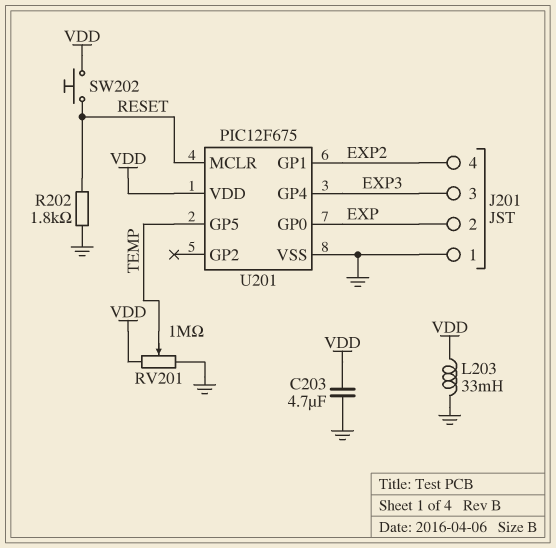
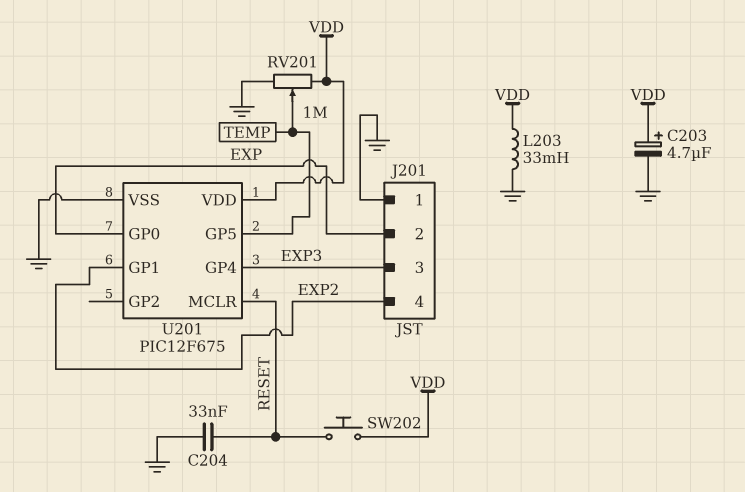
C203: 4.7uF (GND, VDD) -> 4.7uF (plus VDD, minus GND)
C204: none -> 33nF (GND, RESET)
R202: 1.8k (GND, RESET) -> none

